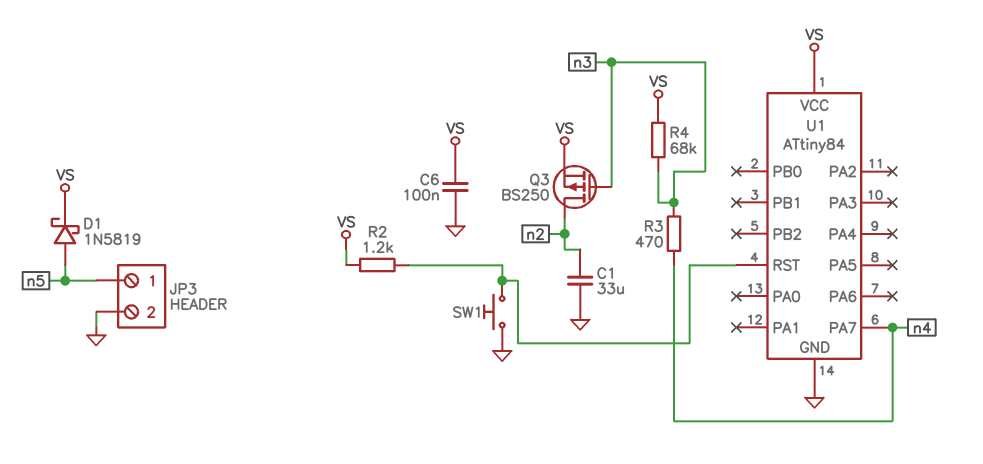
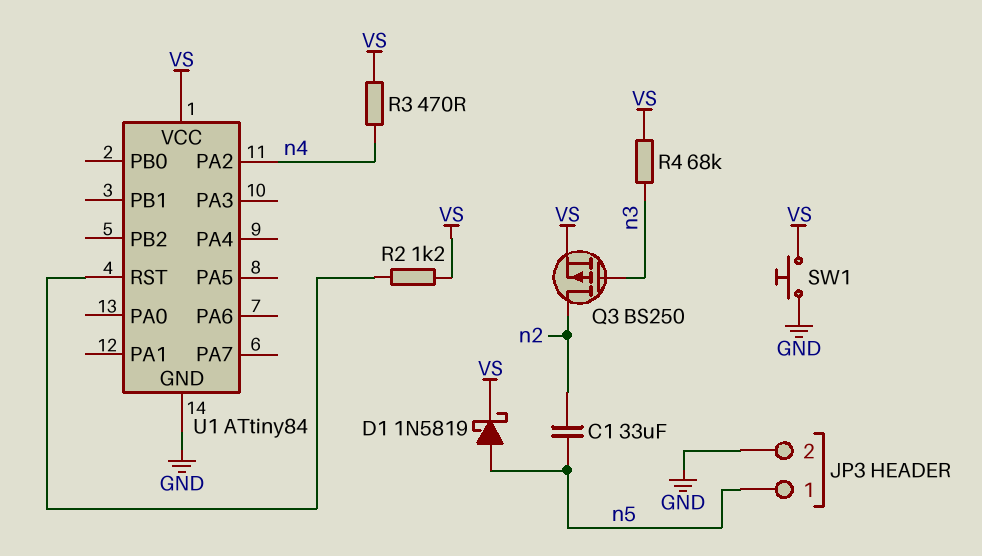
C1: 33uF (GND, n2) -> 33uF (n2, n5)
C6: 100nF (GND, VS) -> none
R3: 470 (n3, n4) -> 470 (VS, n4)
SW1: button (GND, U1/RST) -> button (GND, VS)
U1 pin PA2: none -> n4
U1 pin PA7: n4 -> none

